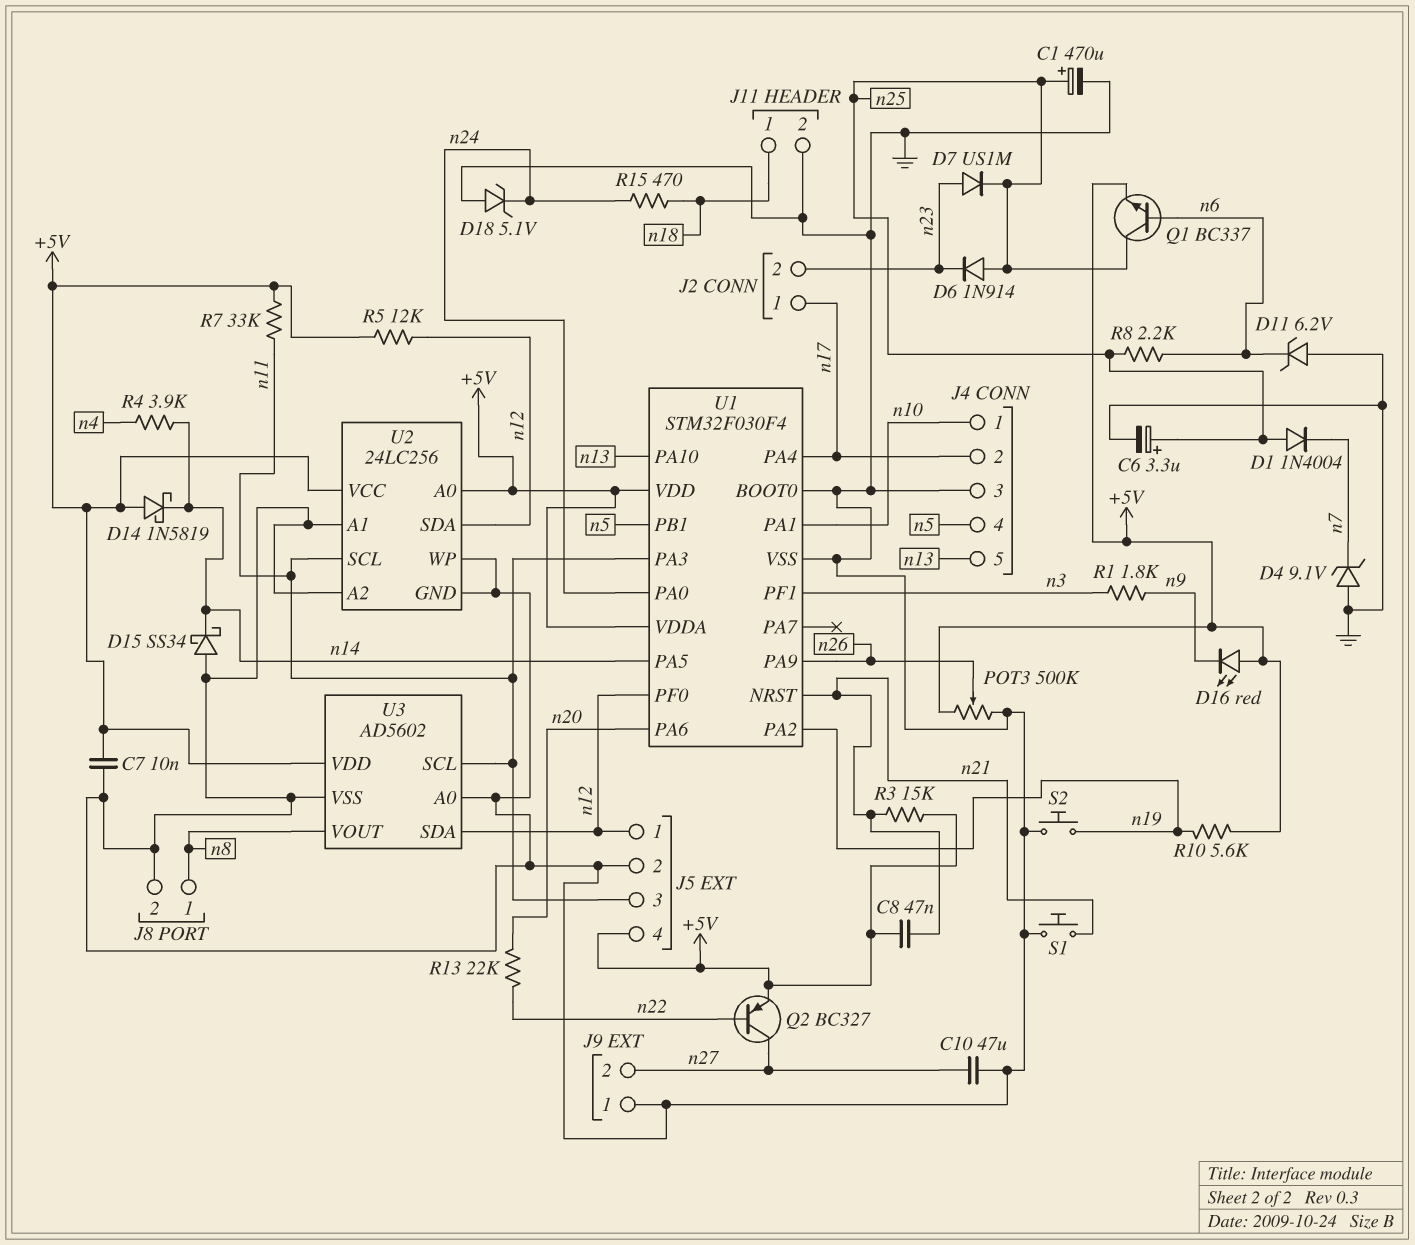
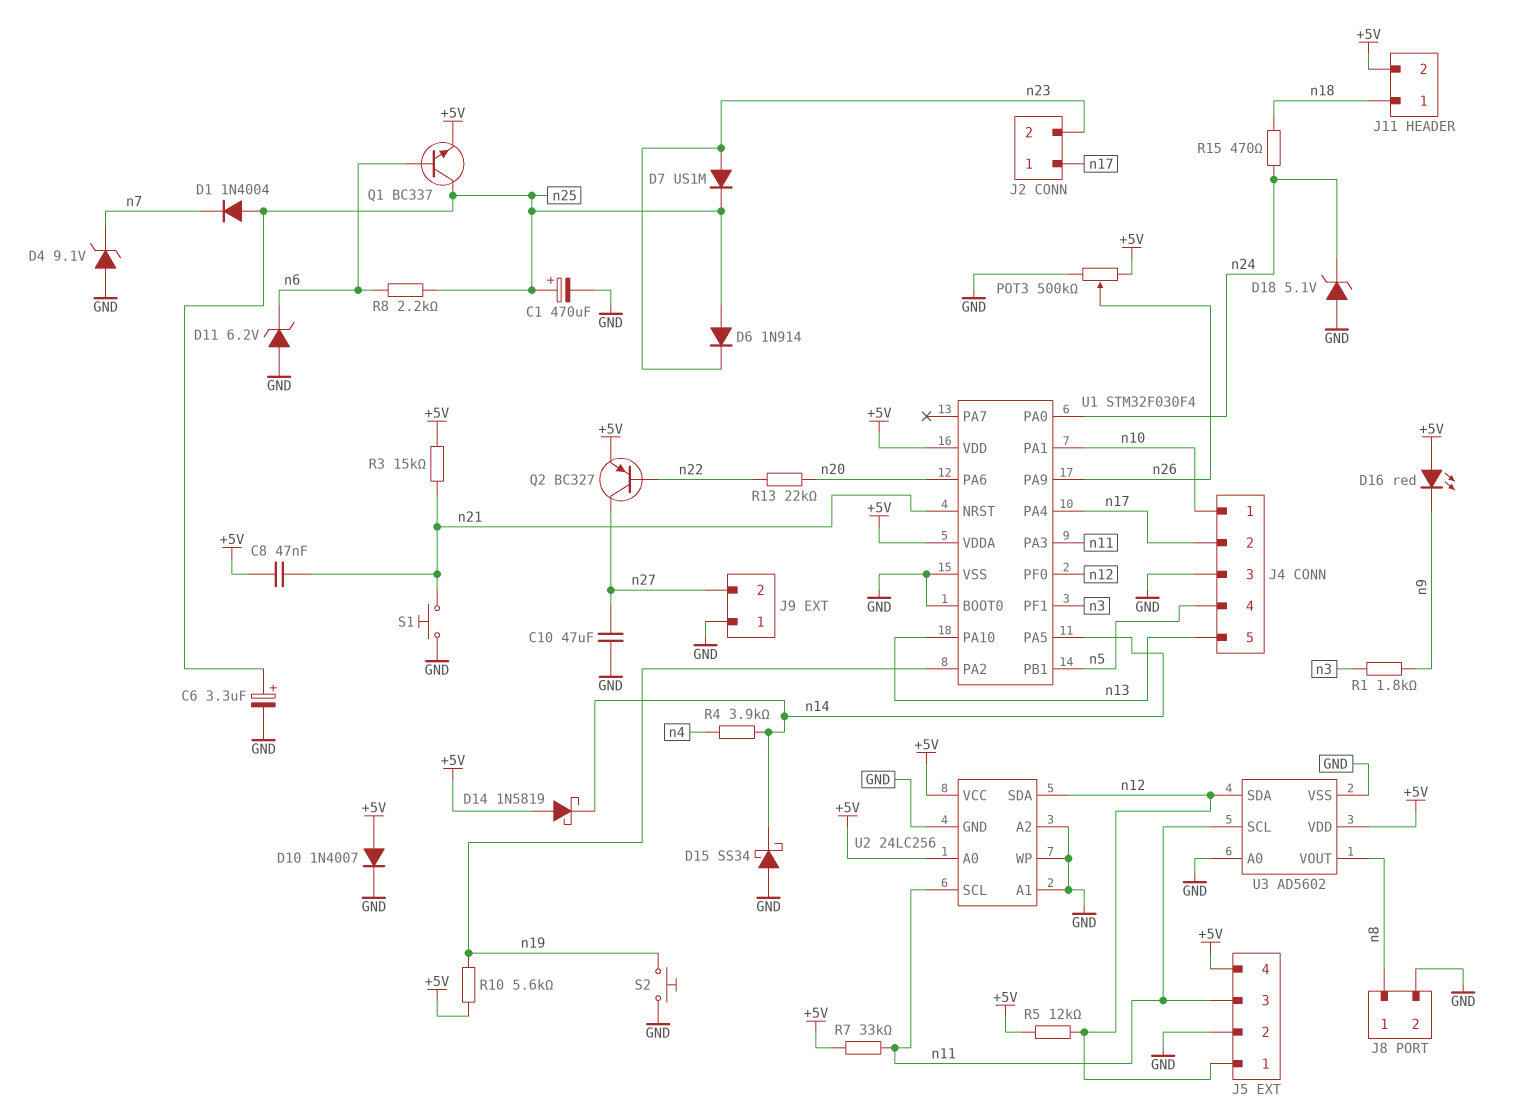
C7: 10nF (+5V, GND) -> none
D10: none -> diode 1N4007 (A +5V, K GND)
J11 pin 2: GND -> +5V

